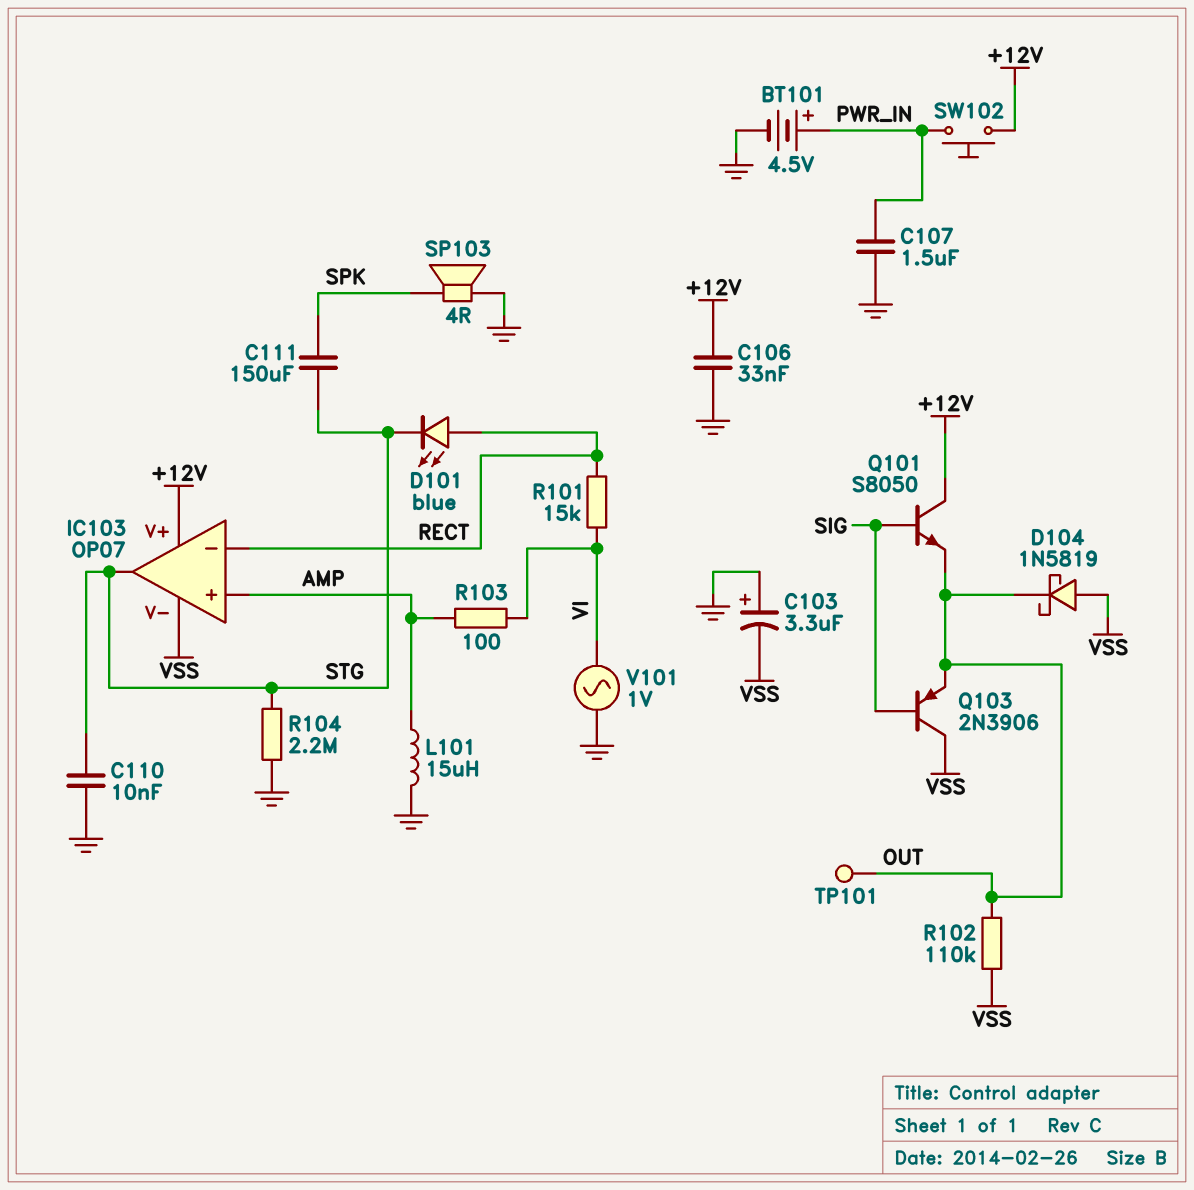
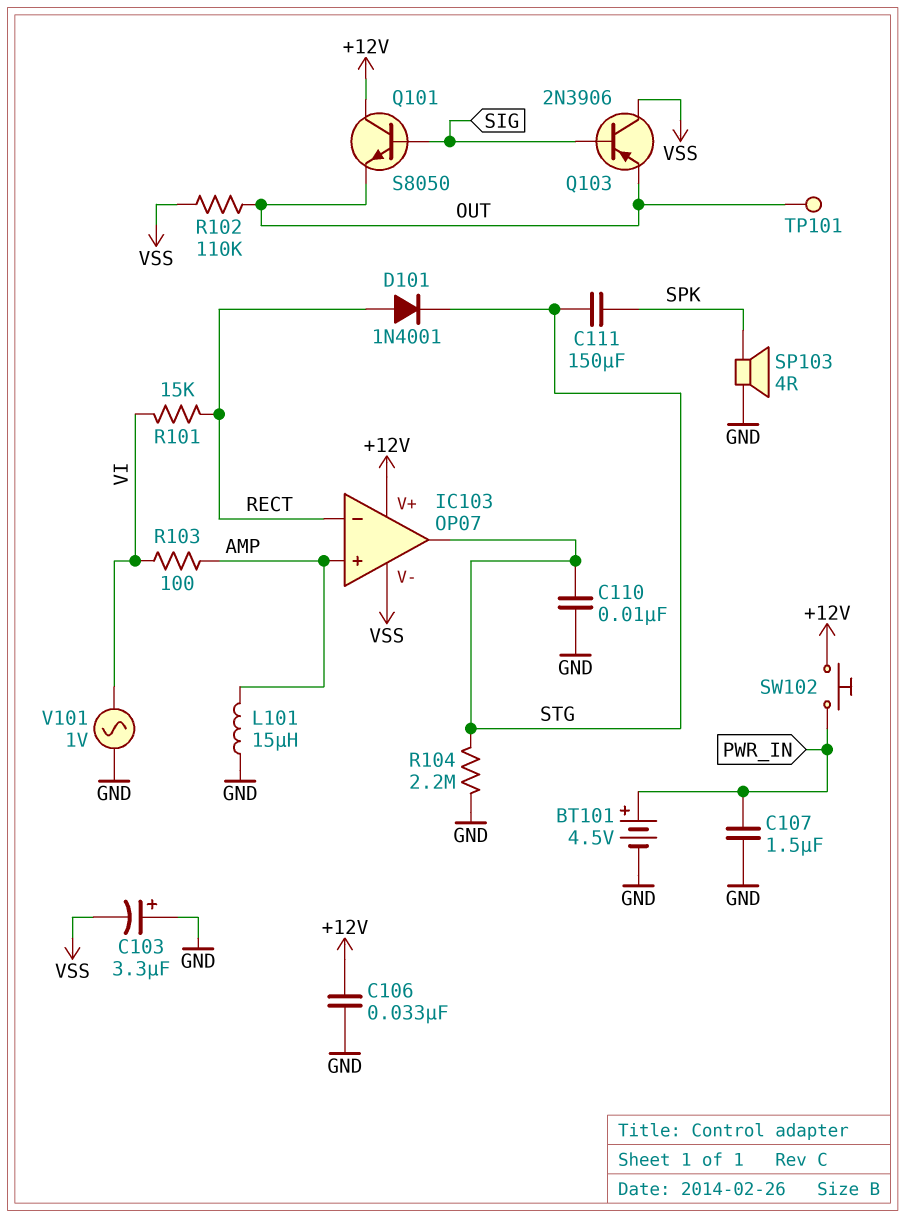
D101: LED blue (A RECT, K STG) -> diode 1N4001 (A RECT, K STG)
D104: schottky 1N5819 (A VSS, K OUT) -> none

